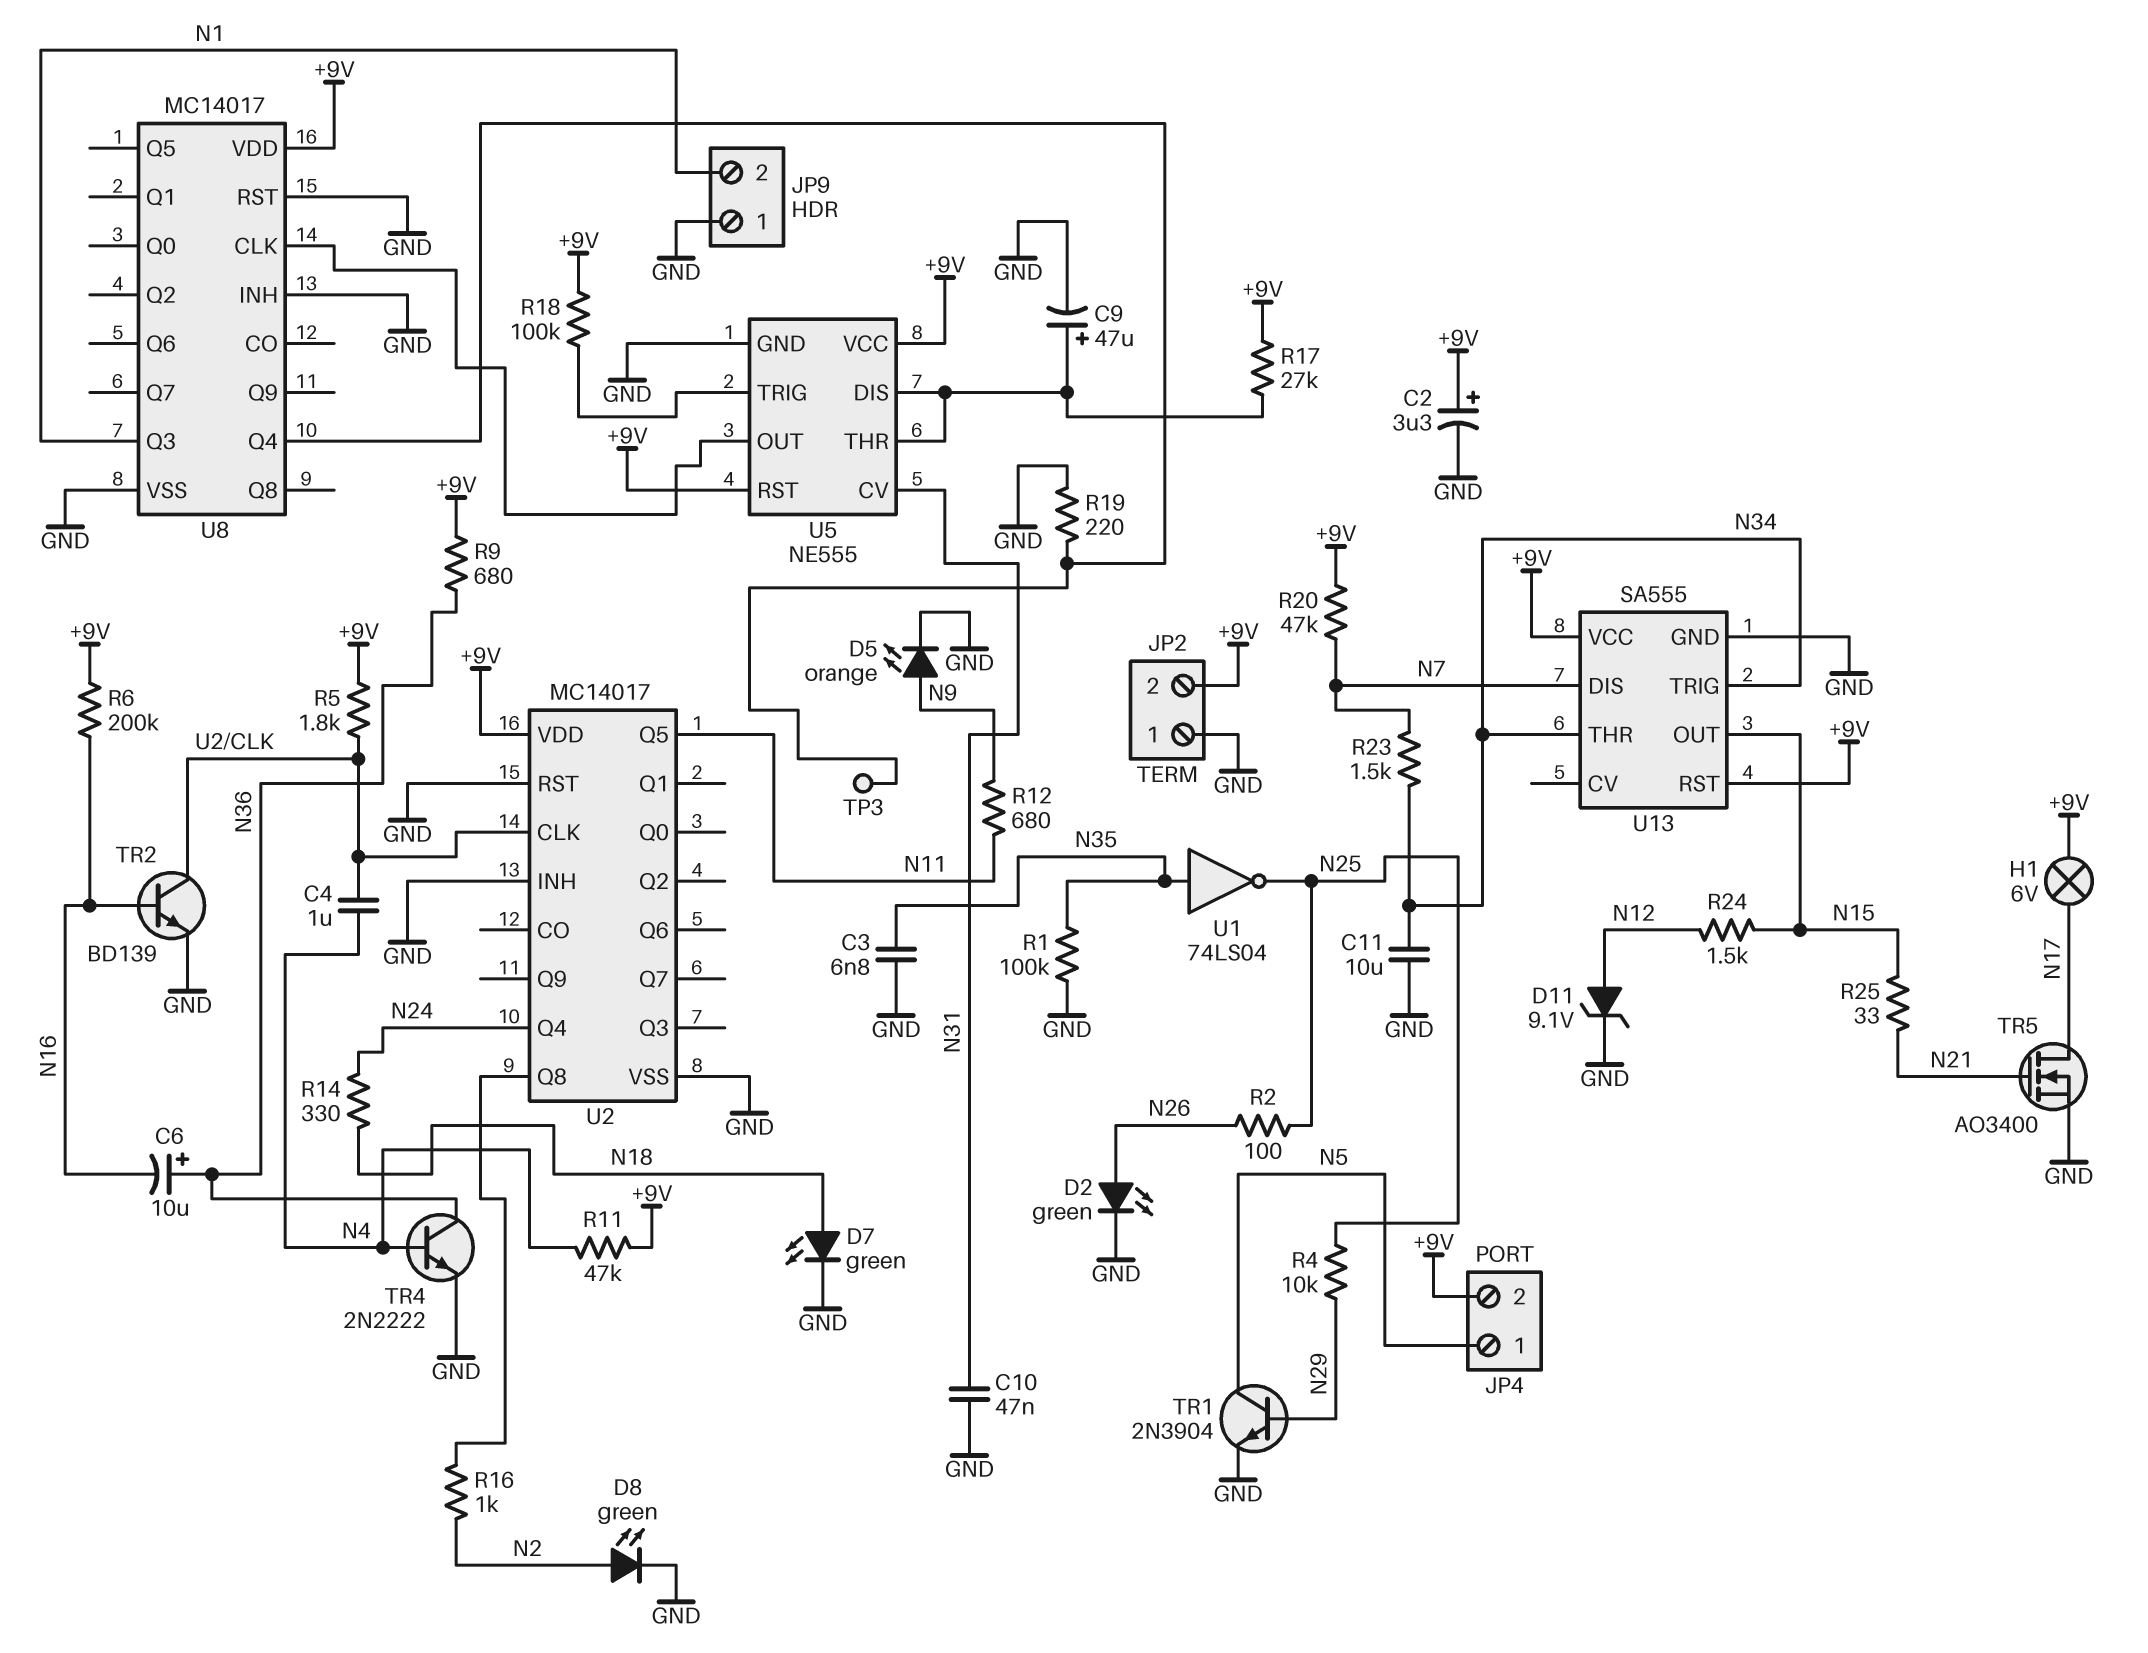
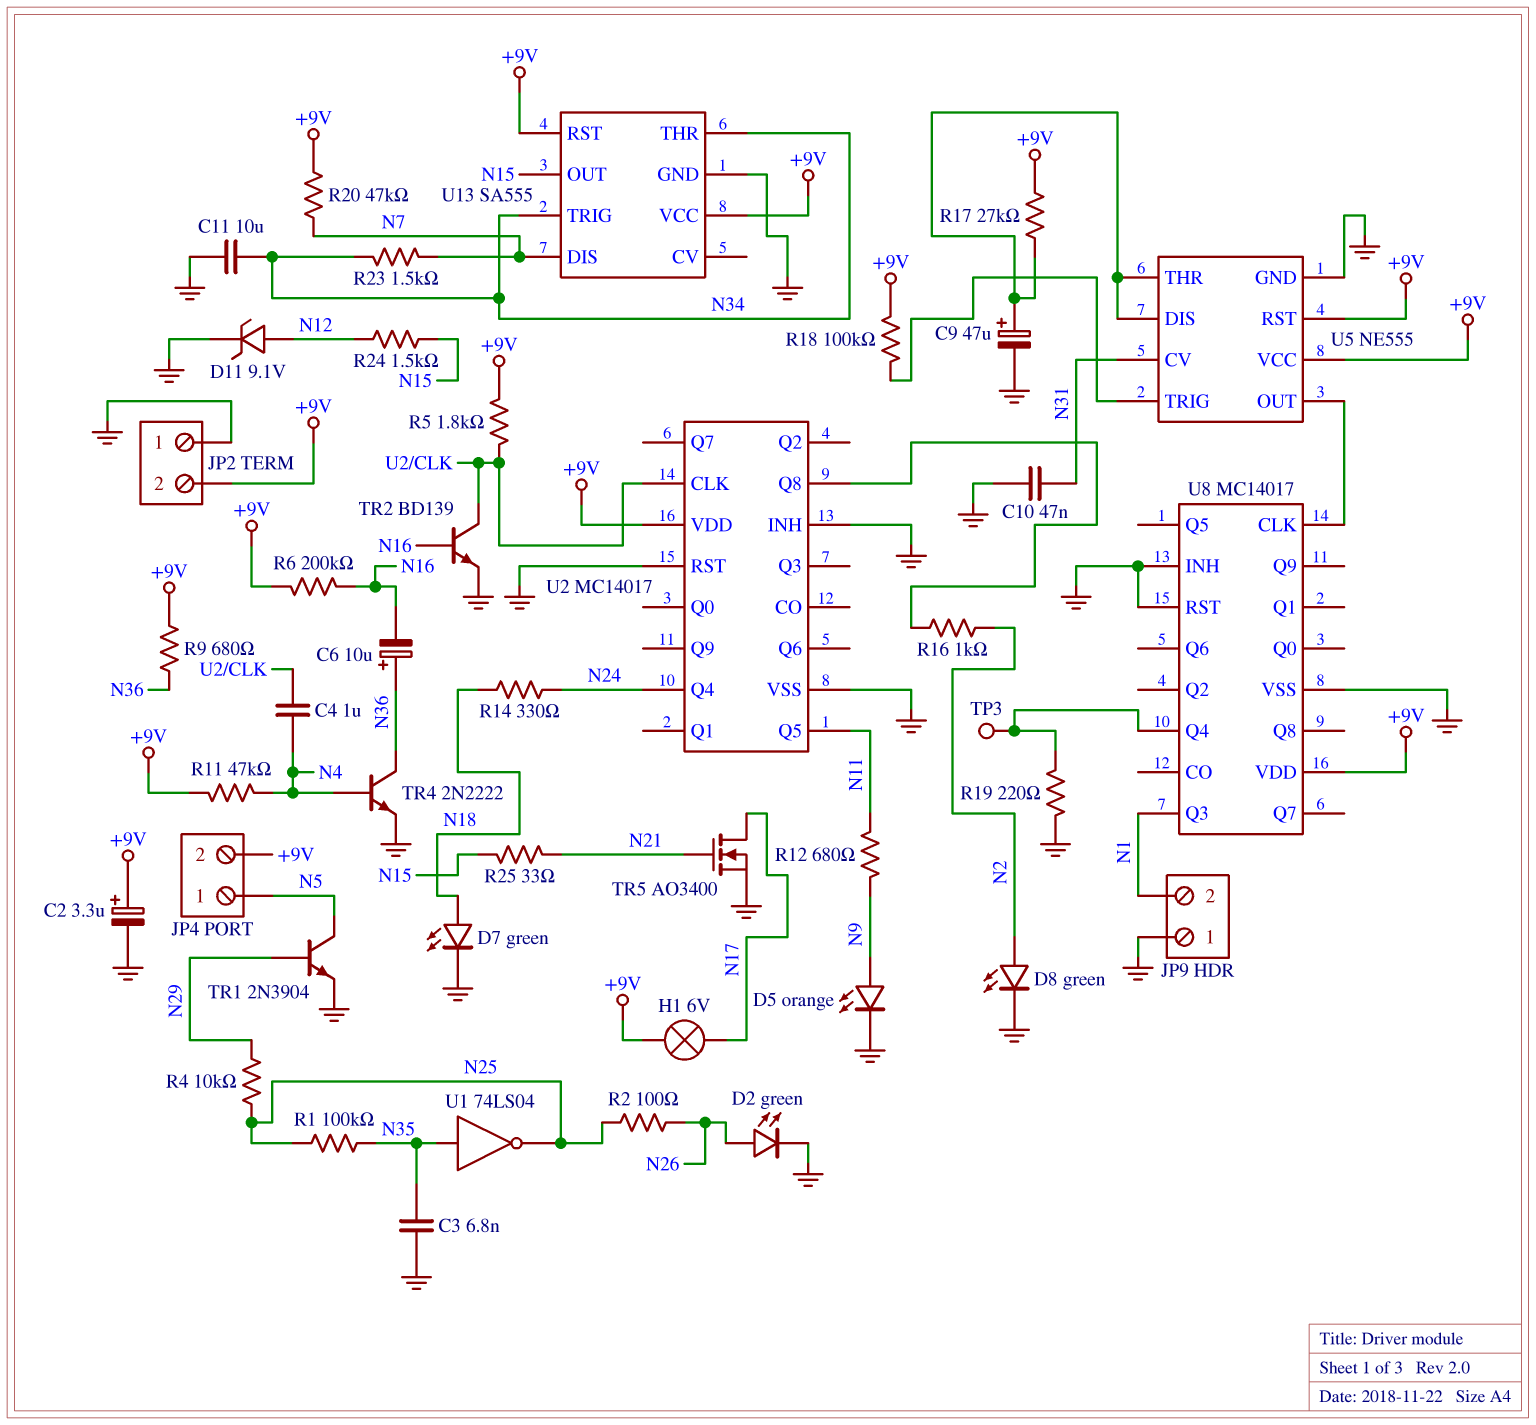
R1: 100k (GND, N35) -> 100k (N25, N35)

